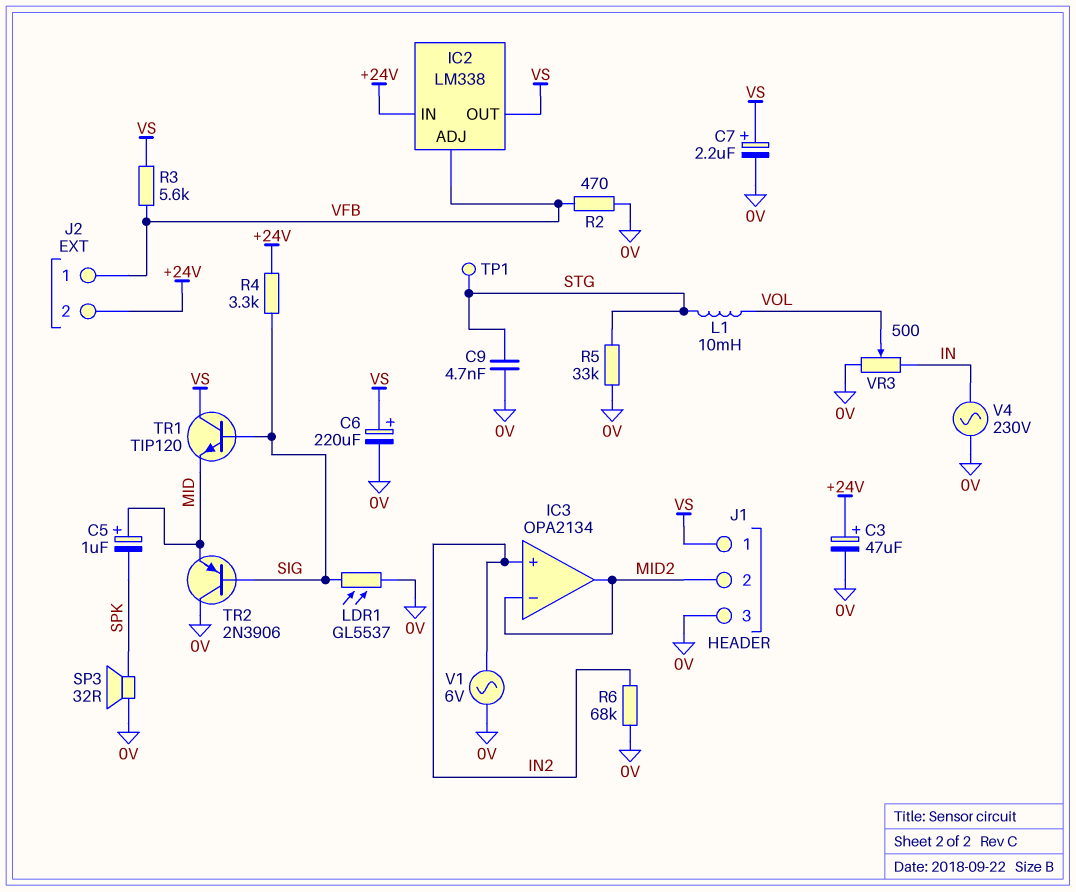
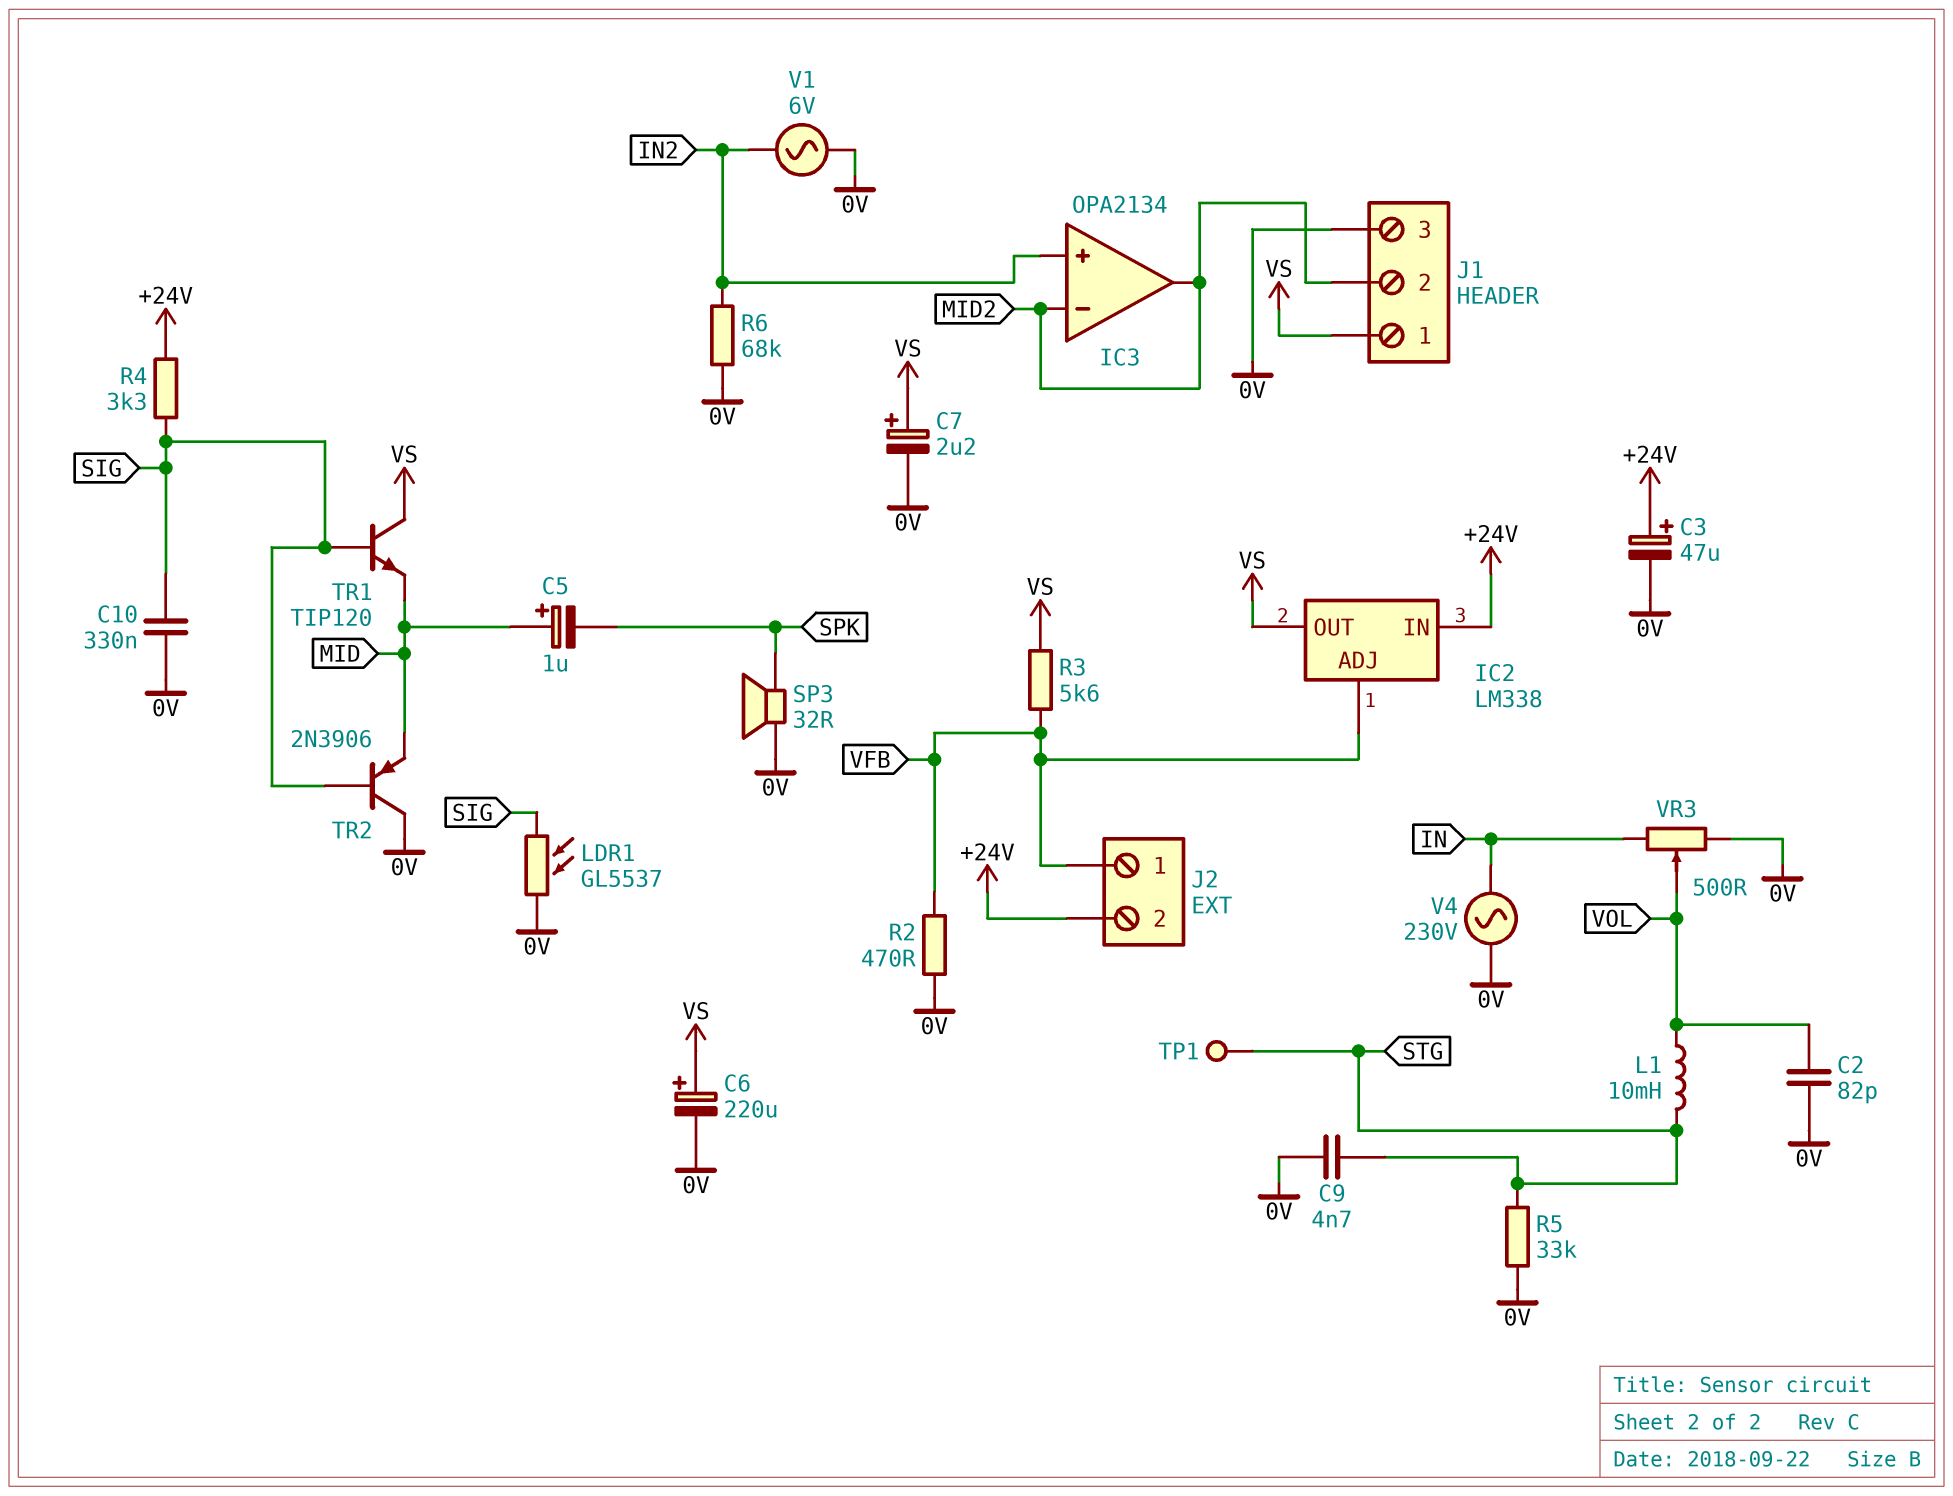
C2: none -> 82pF (0V, VOL)
C10: none -> 330nF (0V, SIG)

